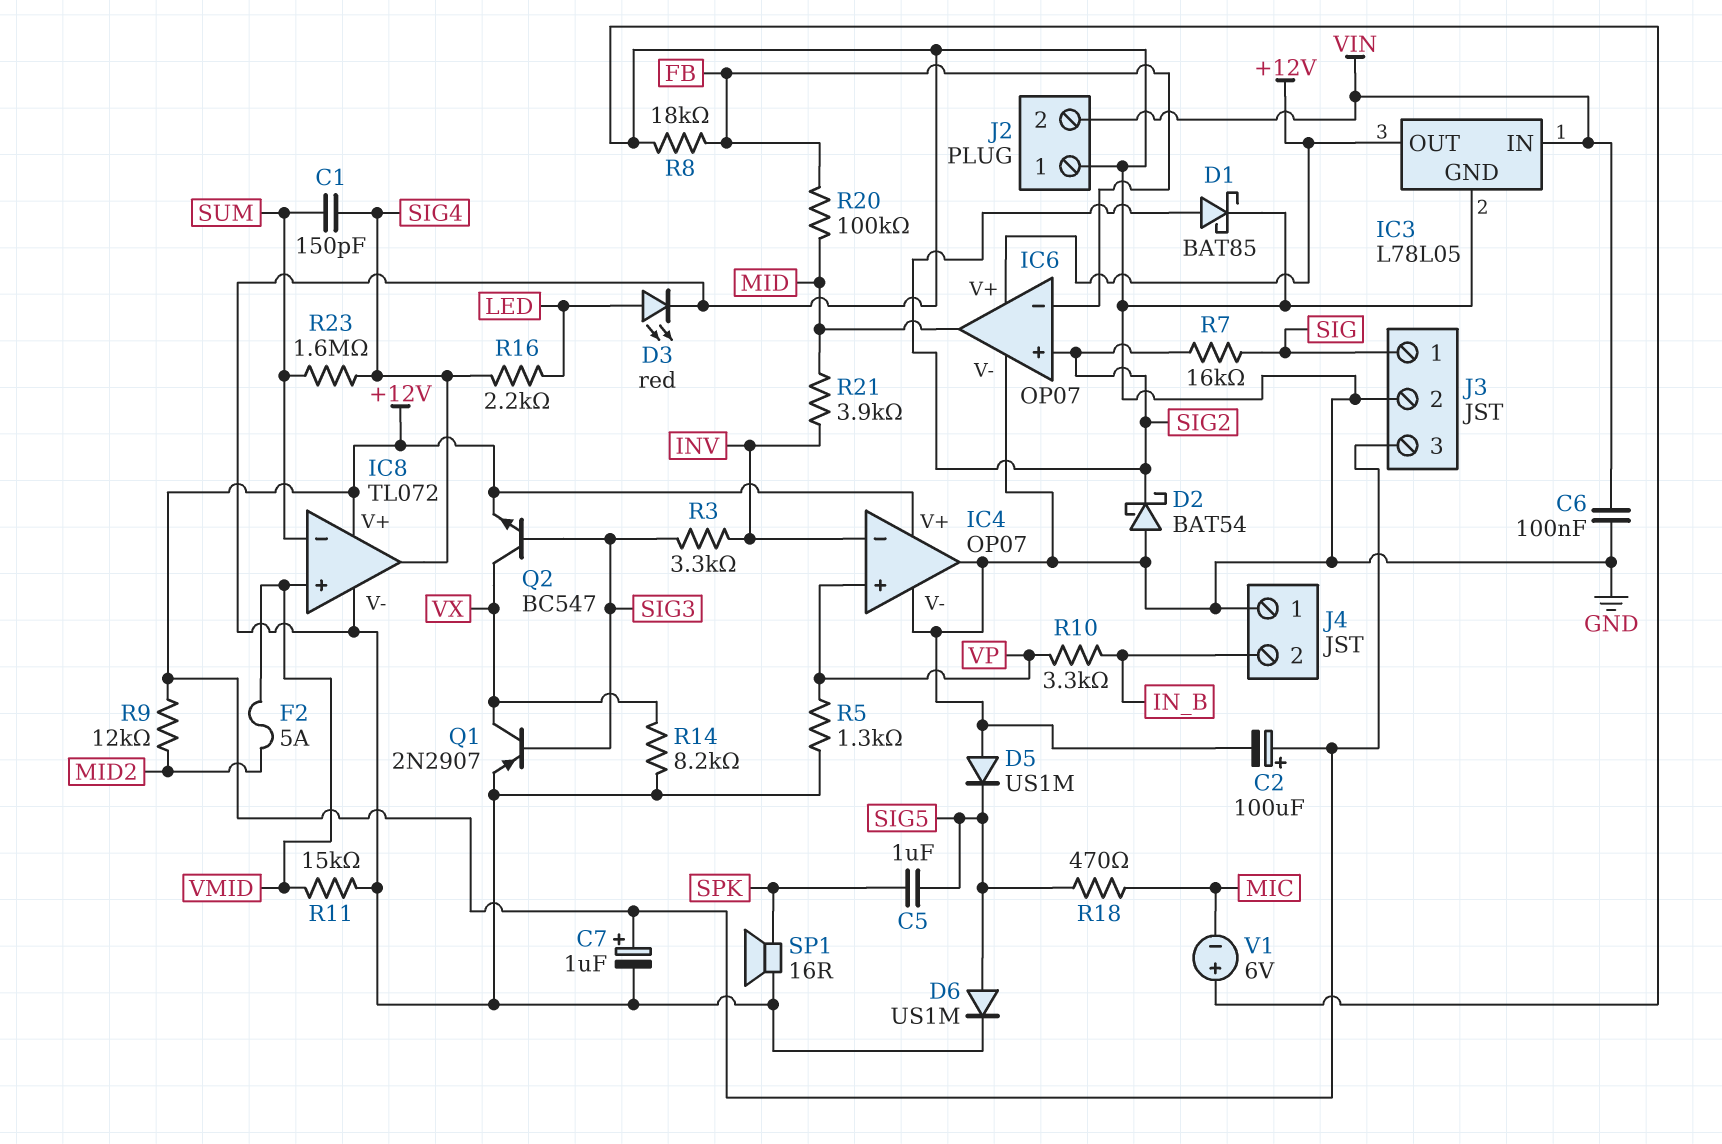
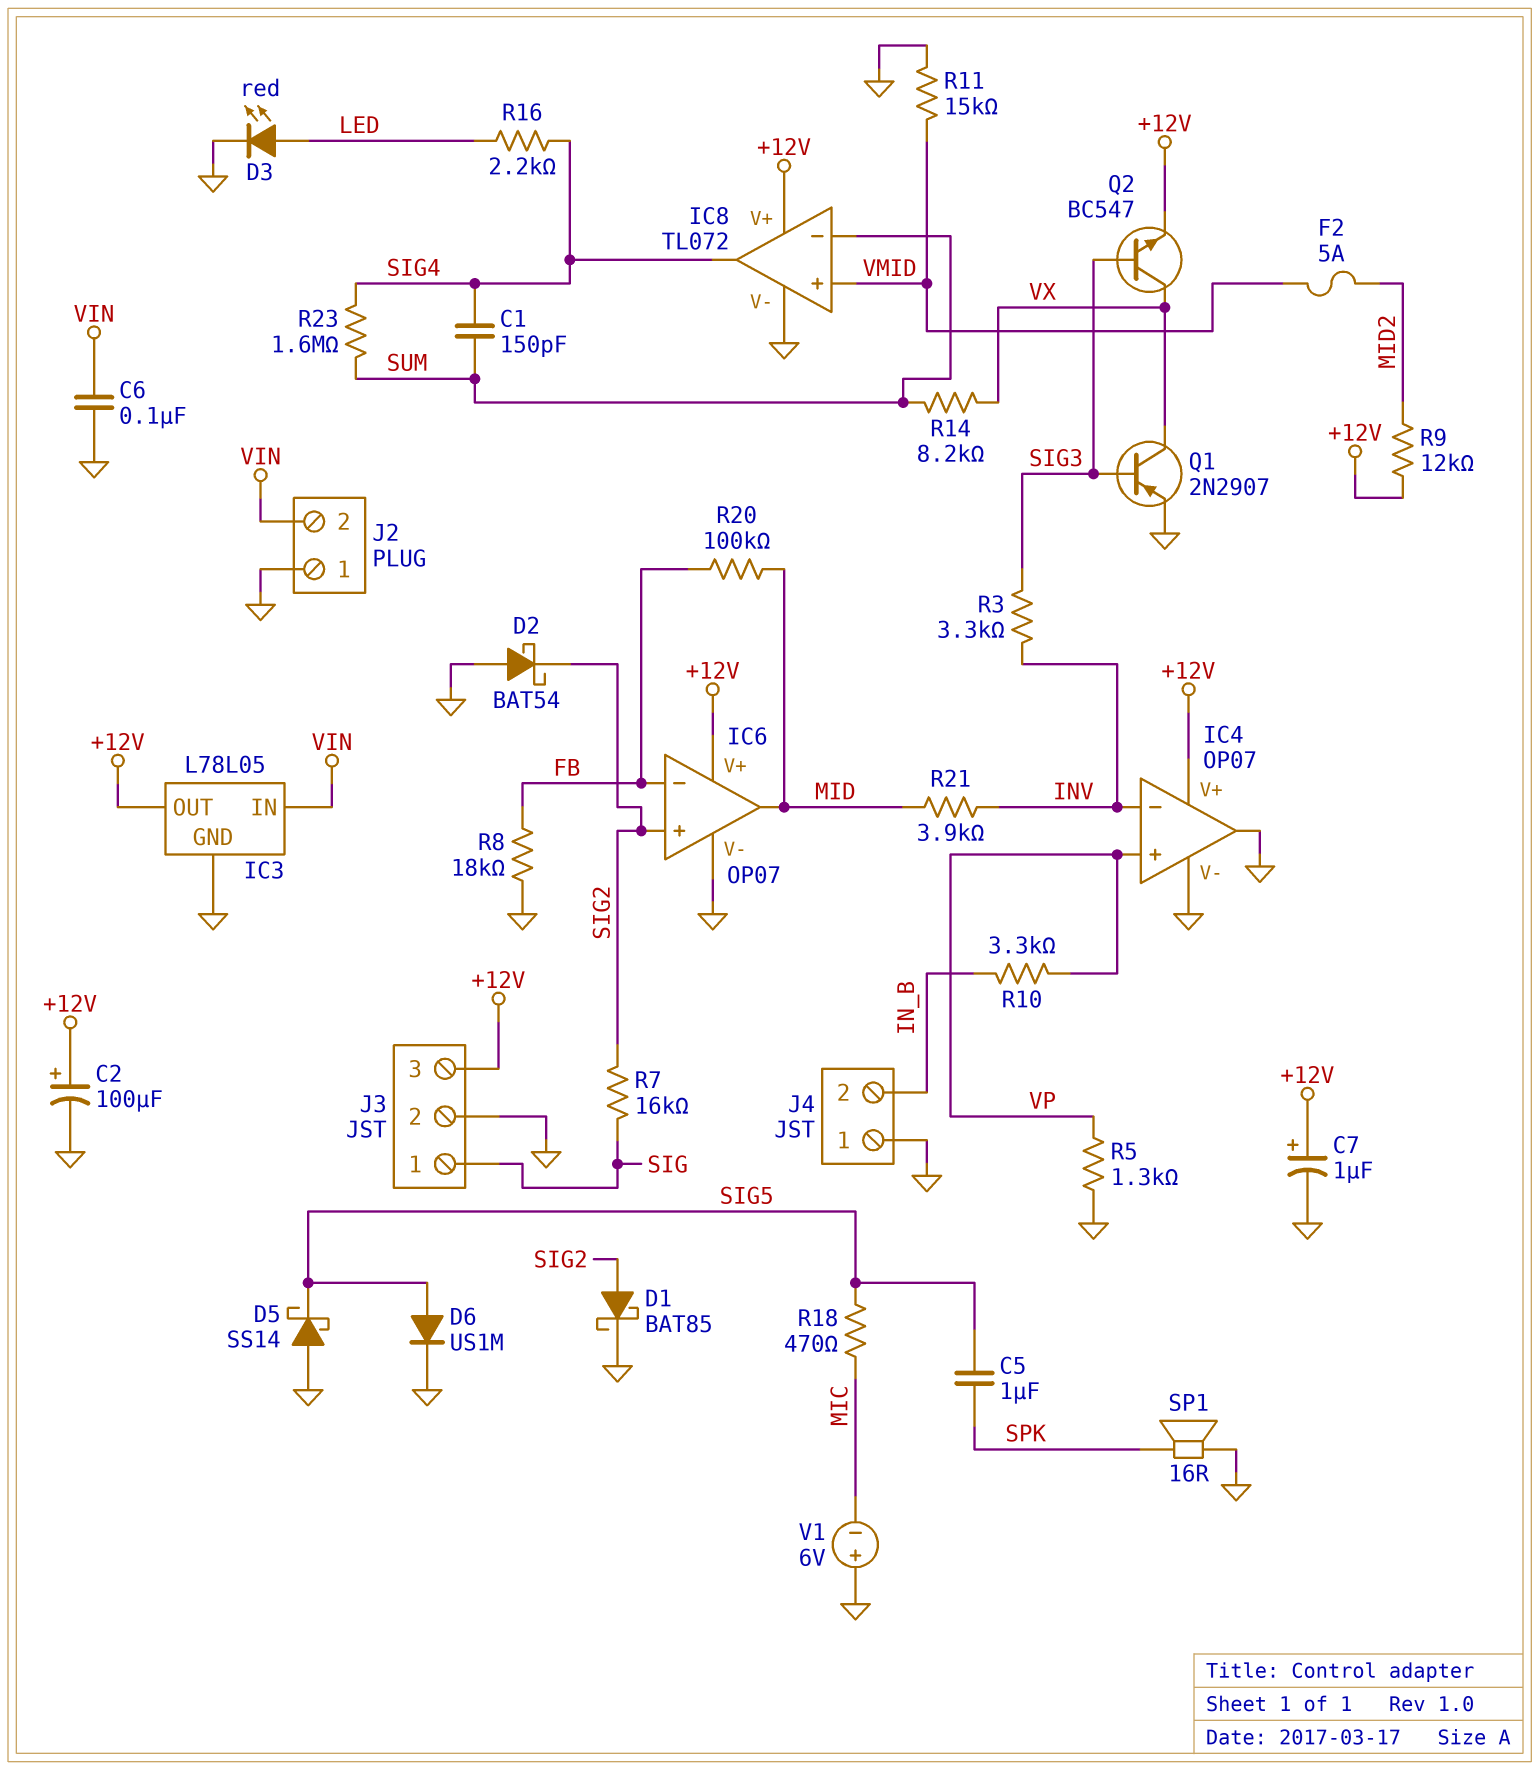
D5: diode US1M (A GND, K SIG5) -> schottky SS14 (A GND, K SIG5)
R14: 8.2k (GND, VX) -> 8.2k (SUM, VX)

